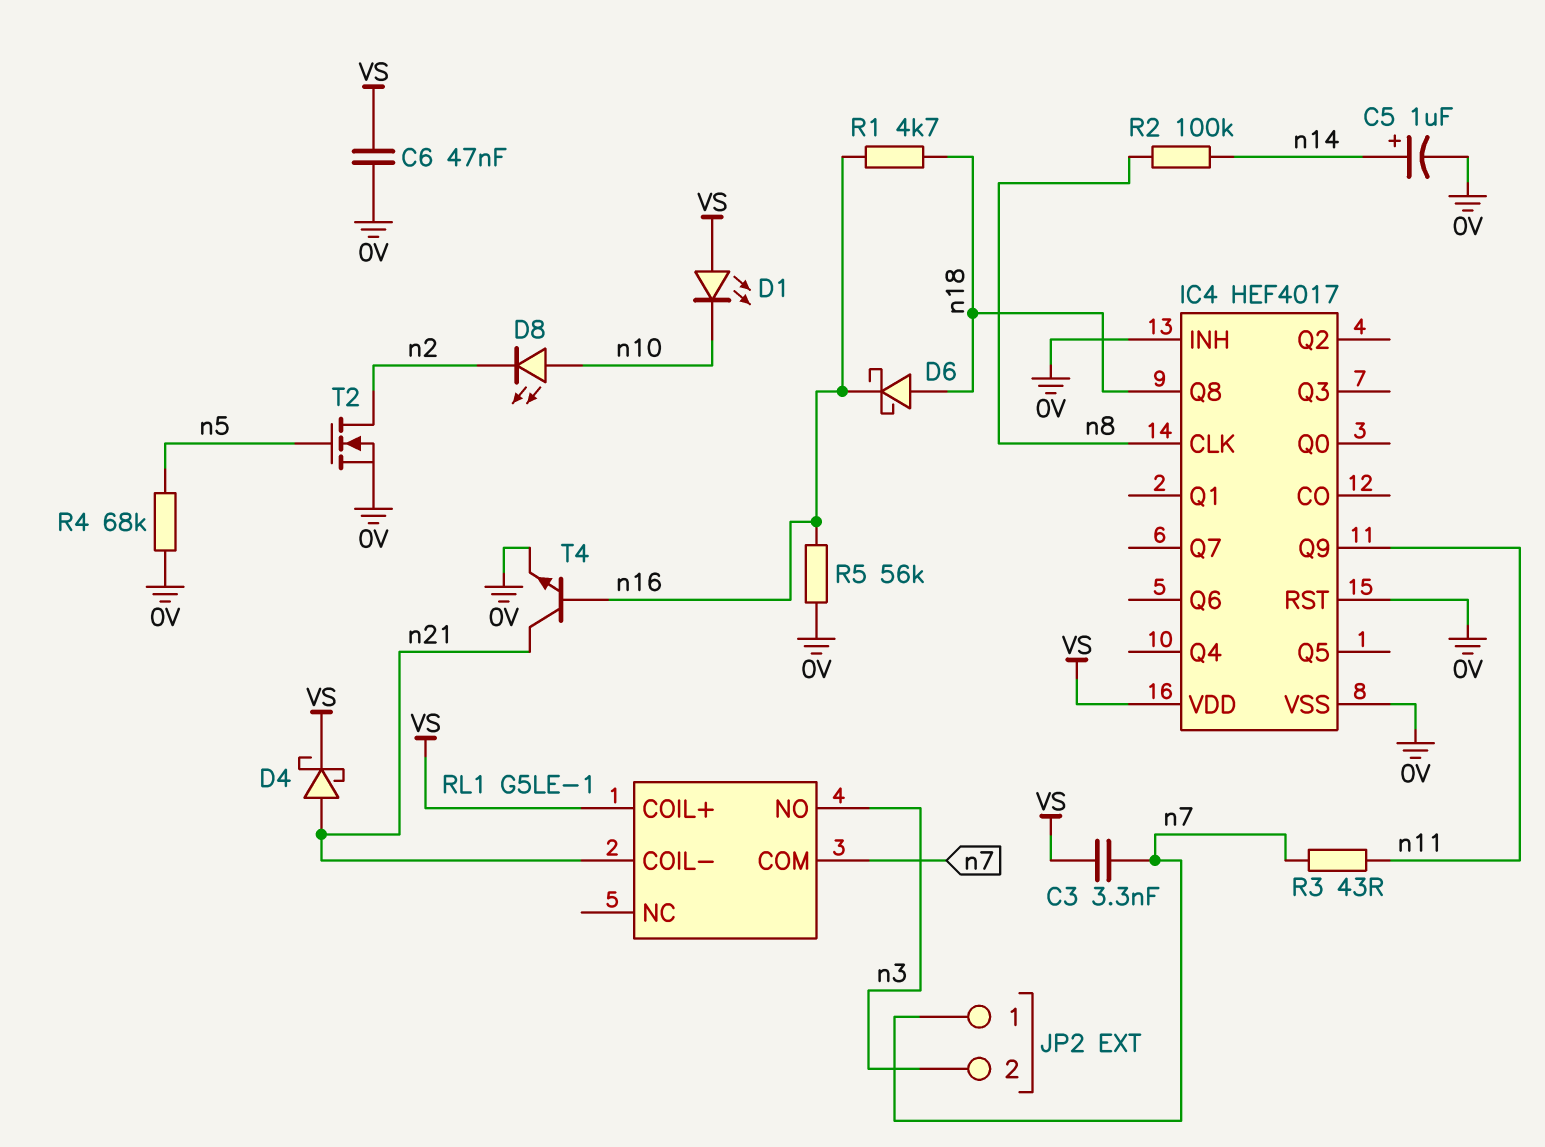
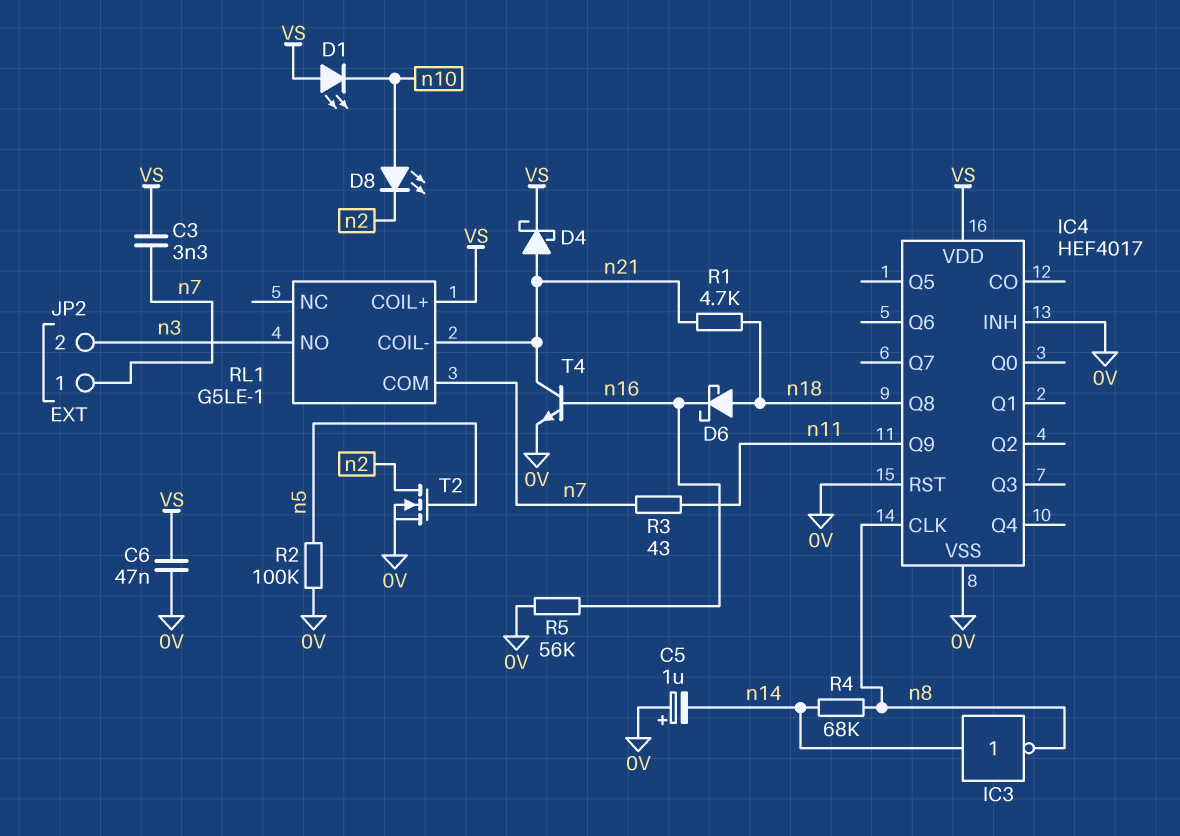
C5: 1uF (plus n14, minus 0V) -> 1uF (plus 0V, minus n14)
IC3: none -> NOT (in n14, out n8)
R1: 4.7k (n16, n18) -> 4.7k (n18, n21)
R2: 100k (n8, n14) -> 100k (0V, n5)
R4: 68k (0V, n5) -> 68k (n8, n14)

